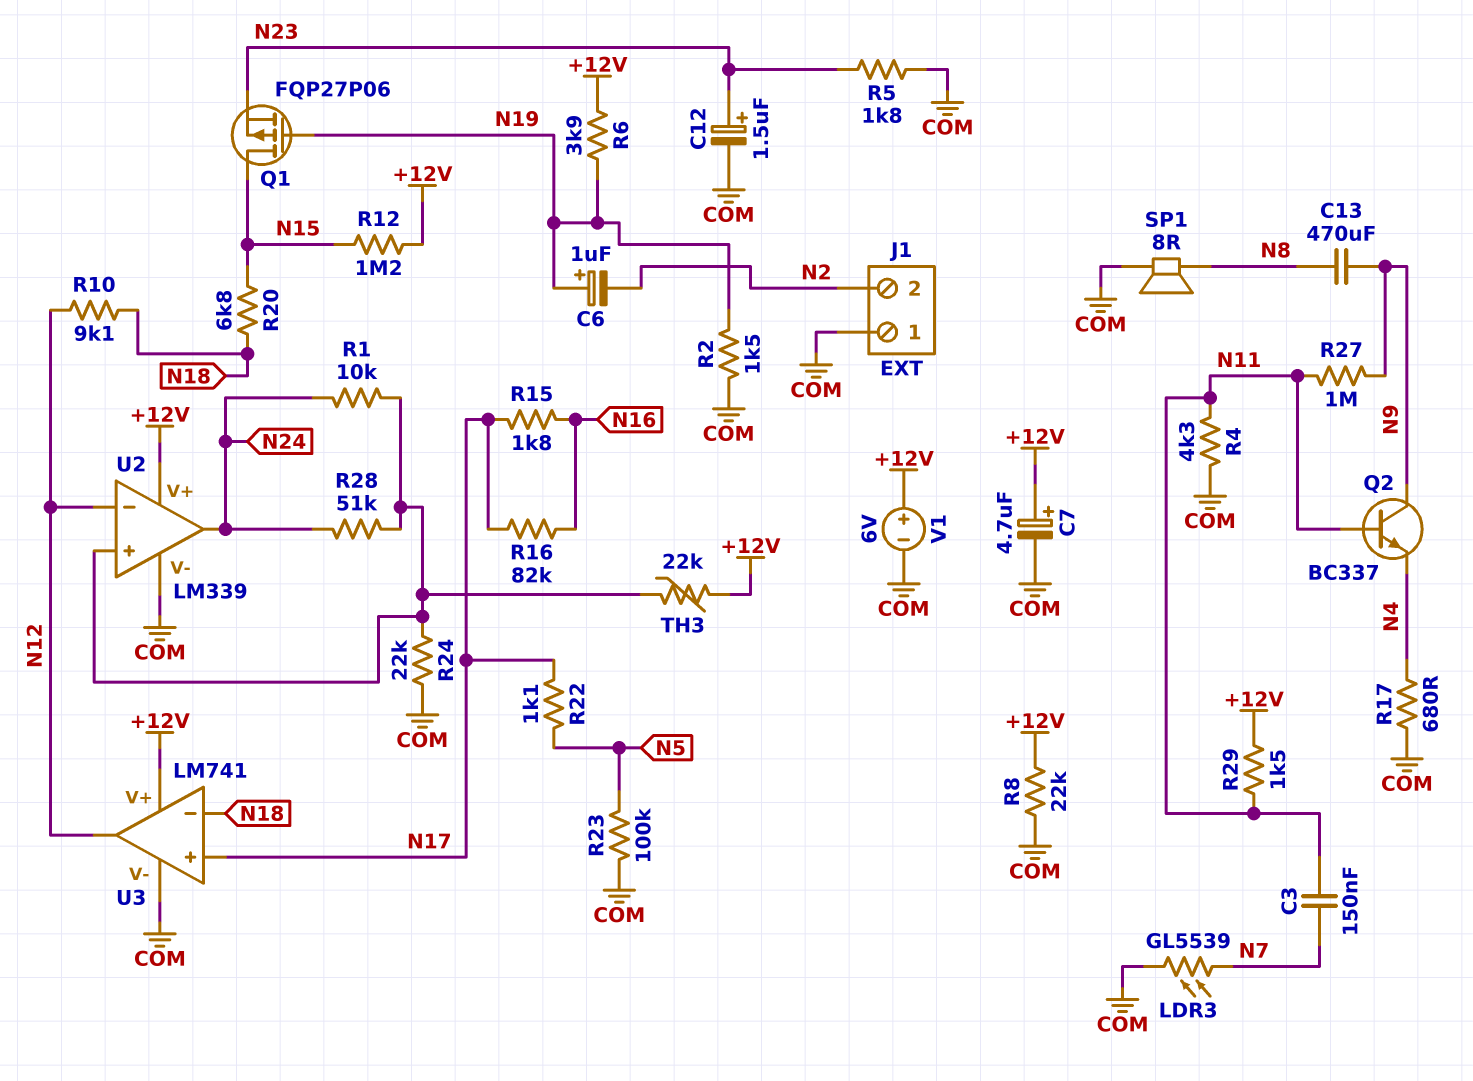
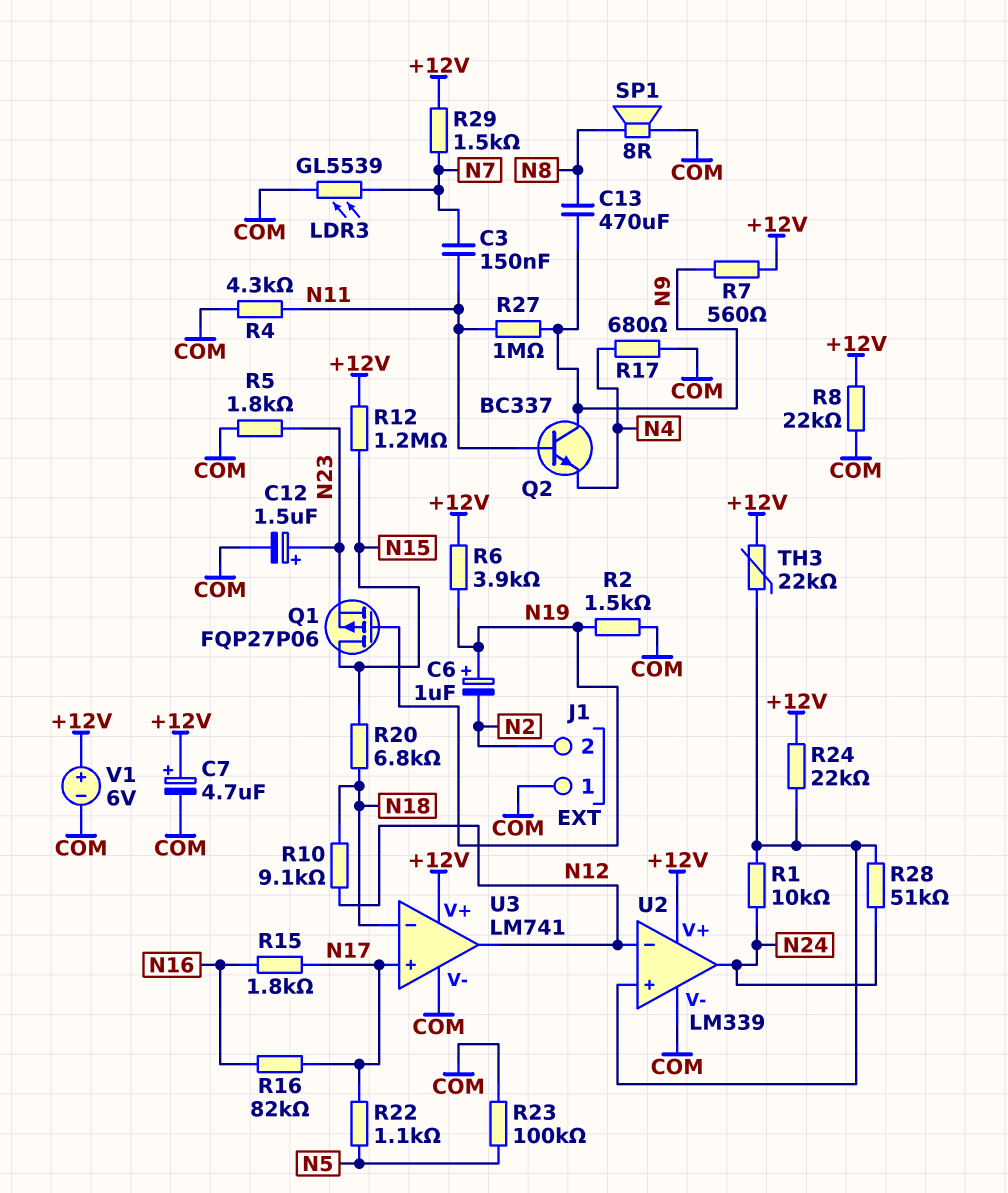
R7: none -> 560 (+12V, N9)
R24: 22k (COM, U2/in+) -> 22k (+12V, U2/in+)
R29: 1.5k (+12V, N11) -> 1.5k (+12V, N7)

